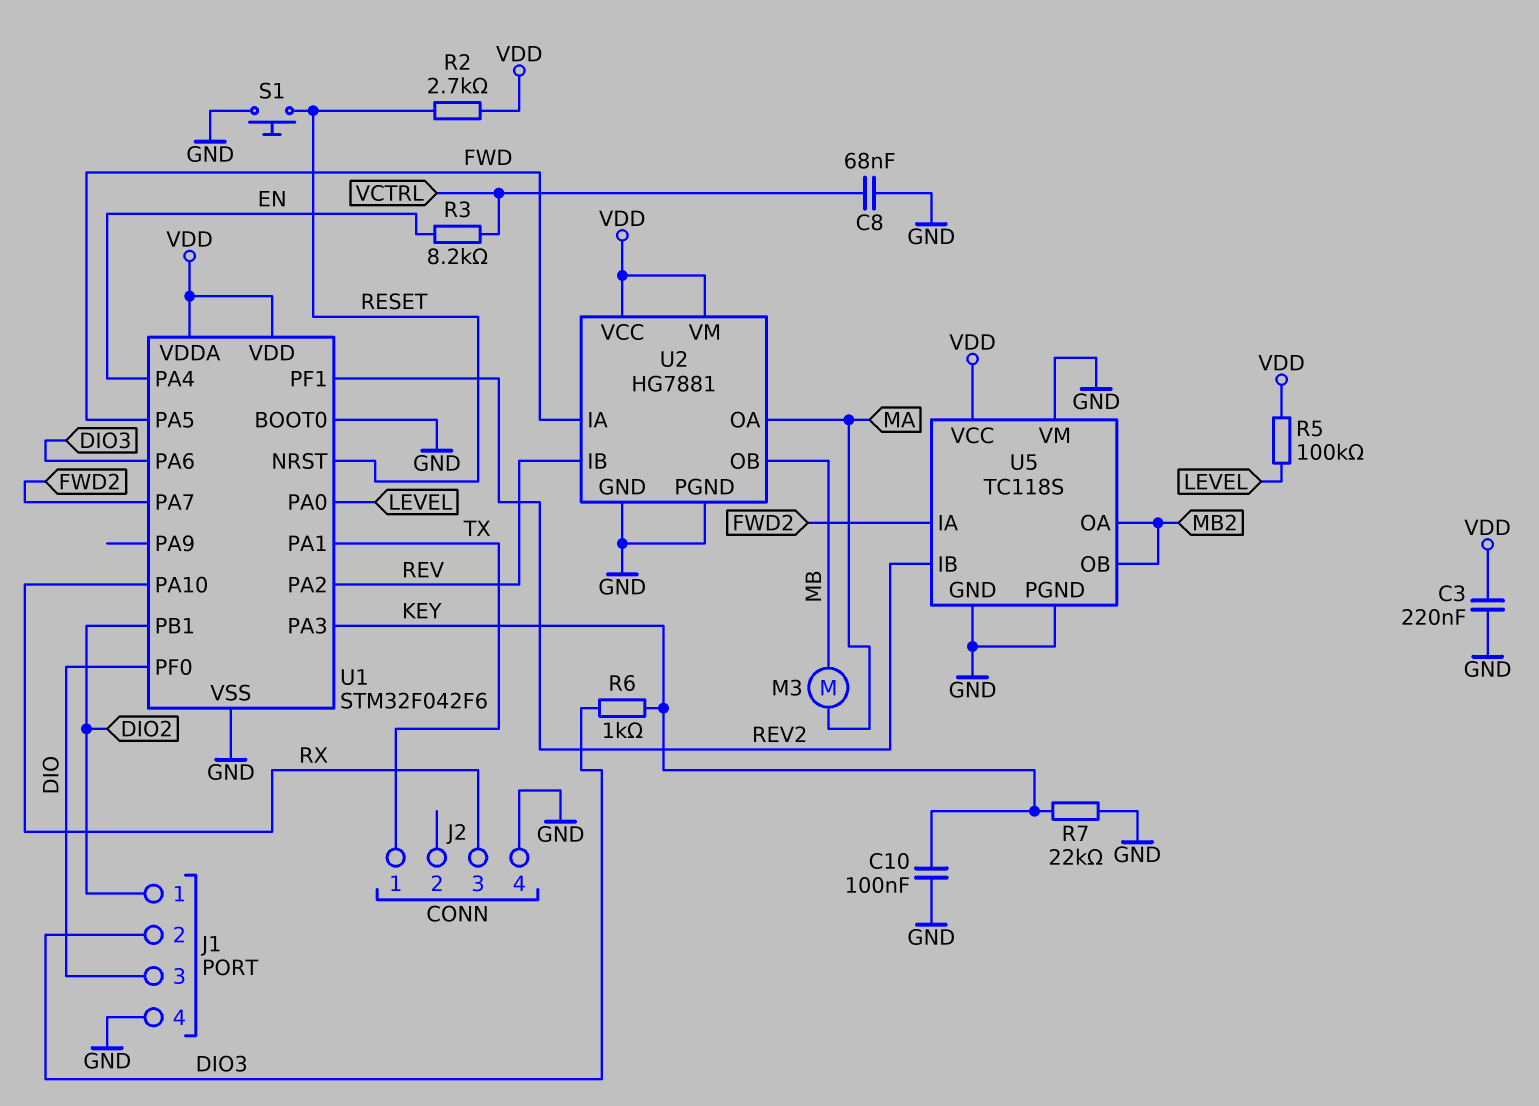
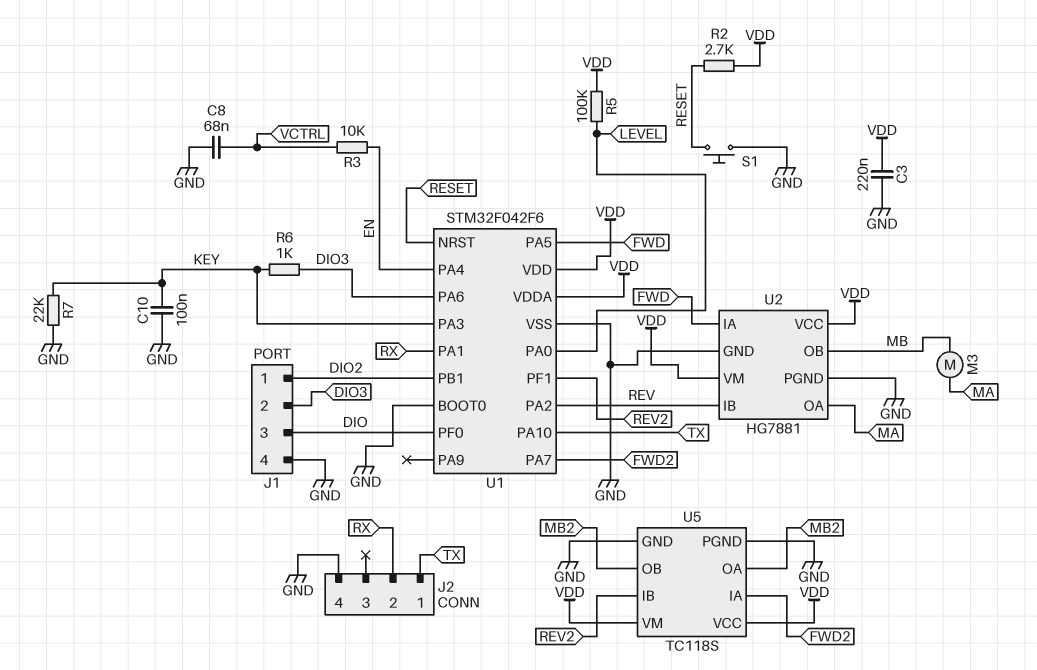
J2 pin 2: none -> RX
J2 pin 3: RX -> none
R3: 8.2k (EN, VCTRL) -> 10k (EN, VCTRL)
U1 pin PA1: TX -> RX
U1 pin PA10: RX -> TX
U5 pin VM: GND -> VDD

